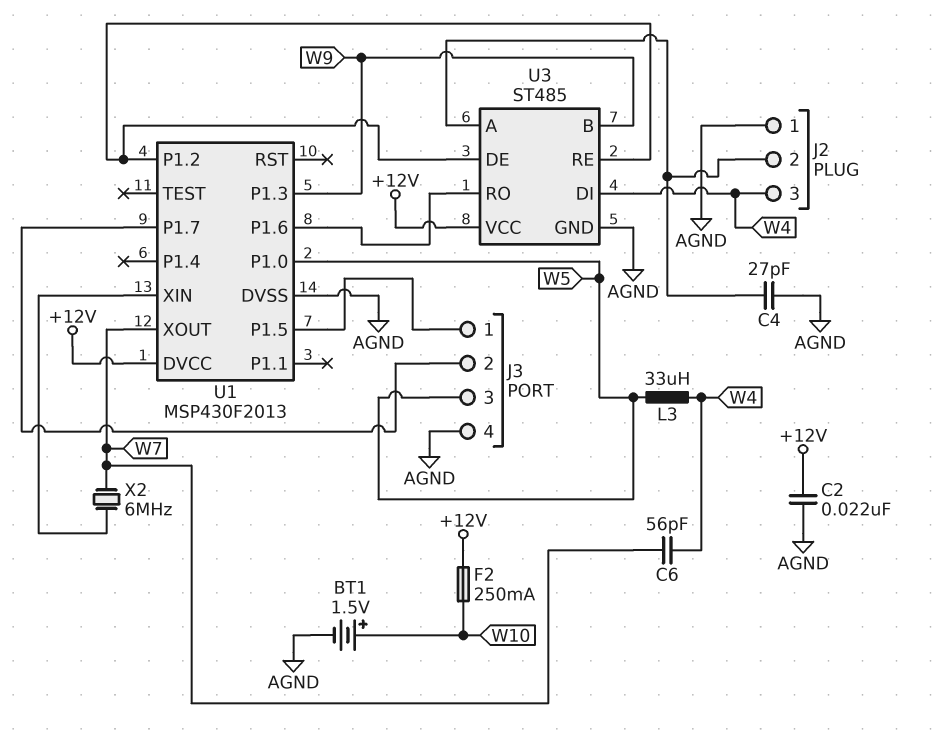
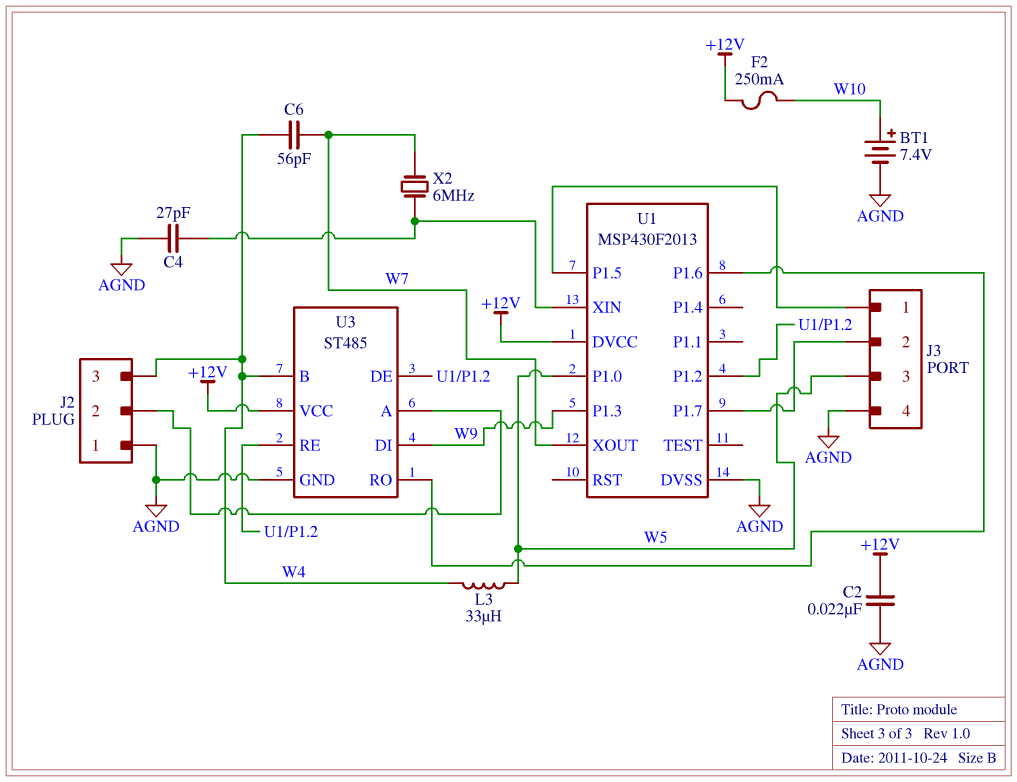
BT1: 1.5V (plus W10, minus AGND) -> 7.4V (plus W10, minus AGND)
C4: 27pF (AGND, J2/2) -> 27pF (AGND, U1/XIN)
U3 pin B: W9 -> W4
U3 pin DI: W4 -> W9

